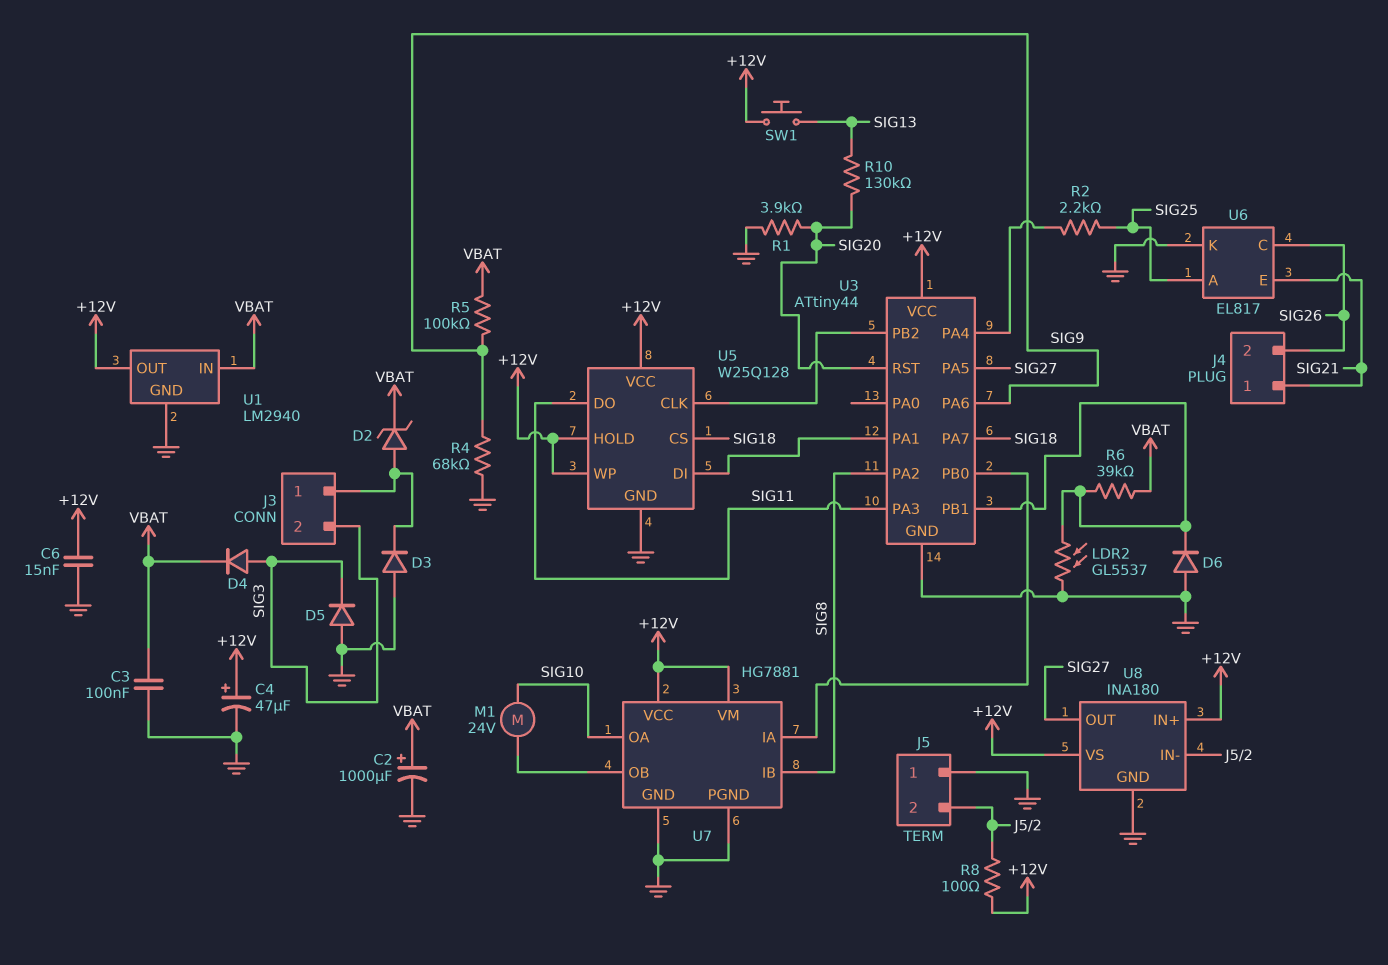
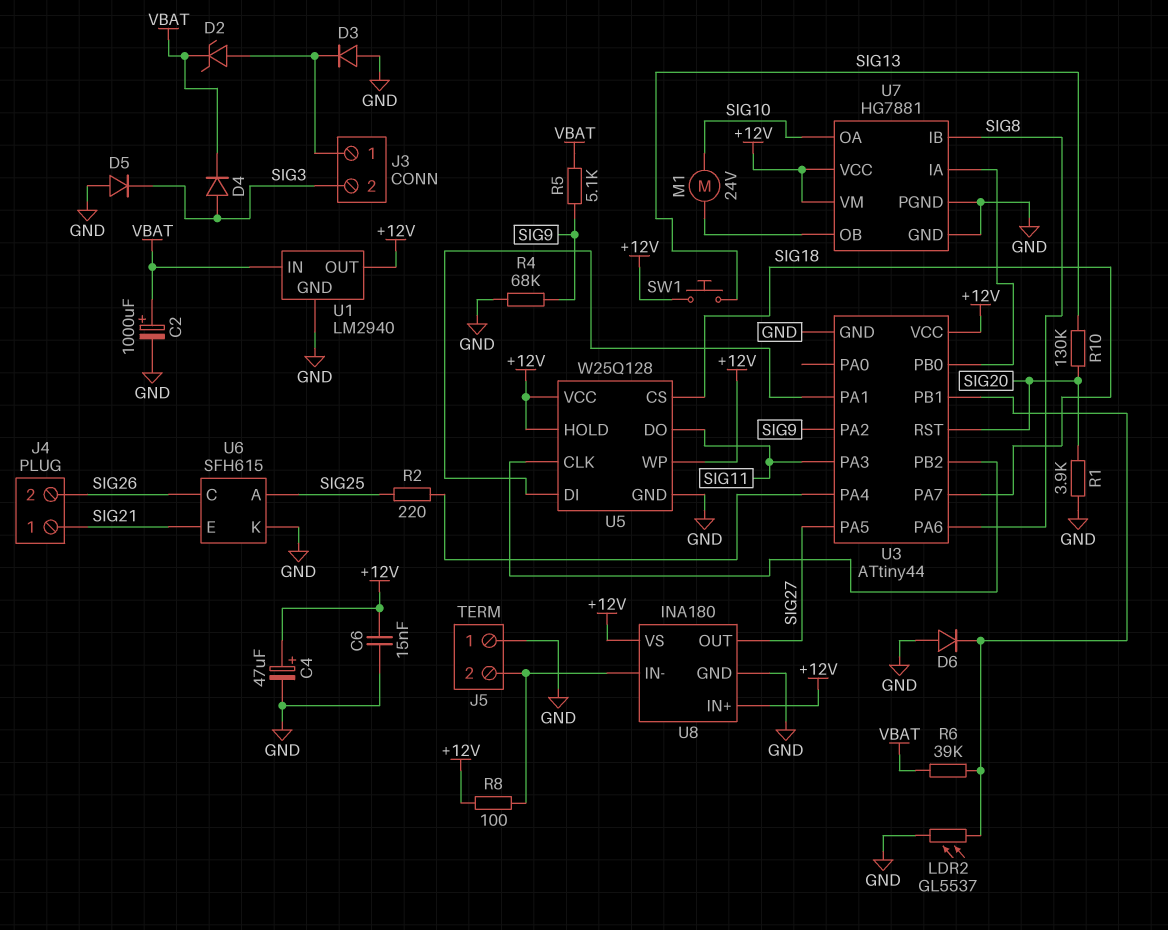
C3: 100nF (GND, VBAT) -> none
R2: 2.2k (SIG25, U3/PA4) -> 220 (SIG25, U3/PA4)
R5: 100k (SIG9, VBAT) -> 5.1k (SIG9, VBAT)
U3 pin PA2: SIG8 -> SIG9
U3 pin PA6: SIG9 -> SIG8
U6: EL817 -> SFH615

